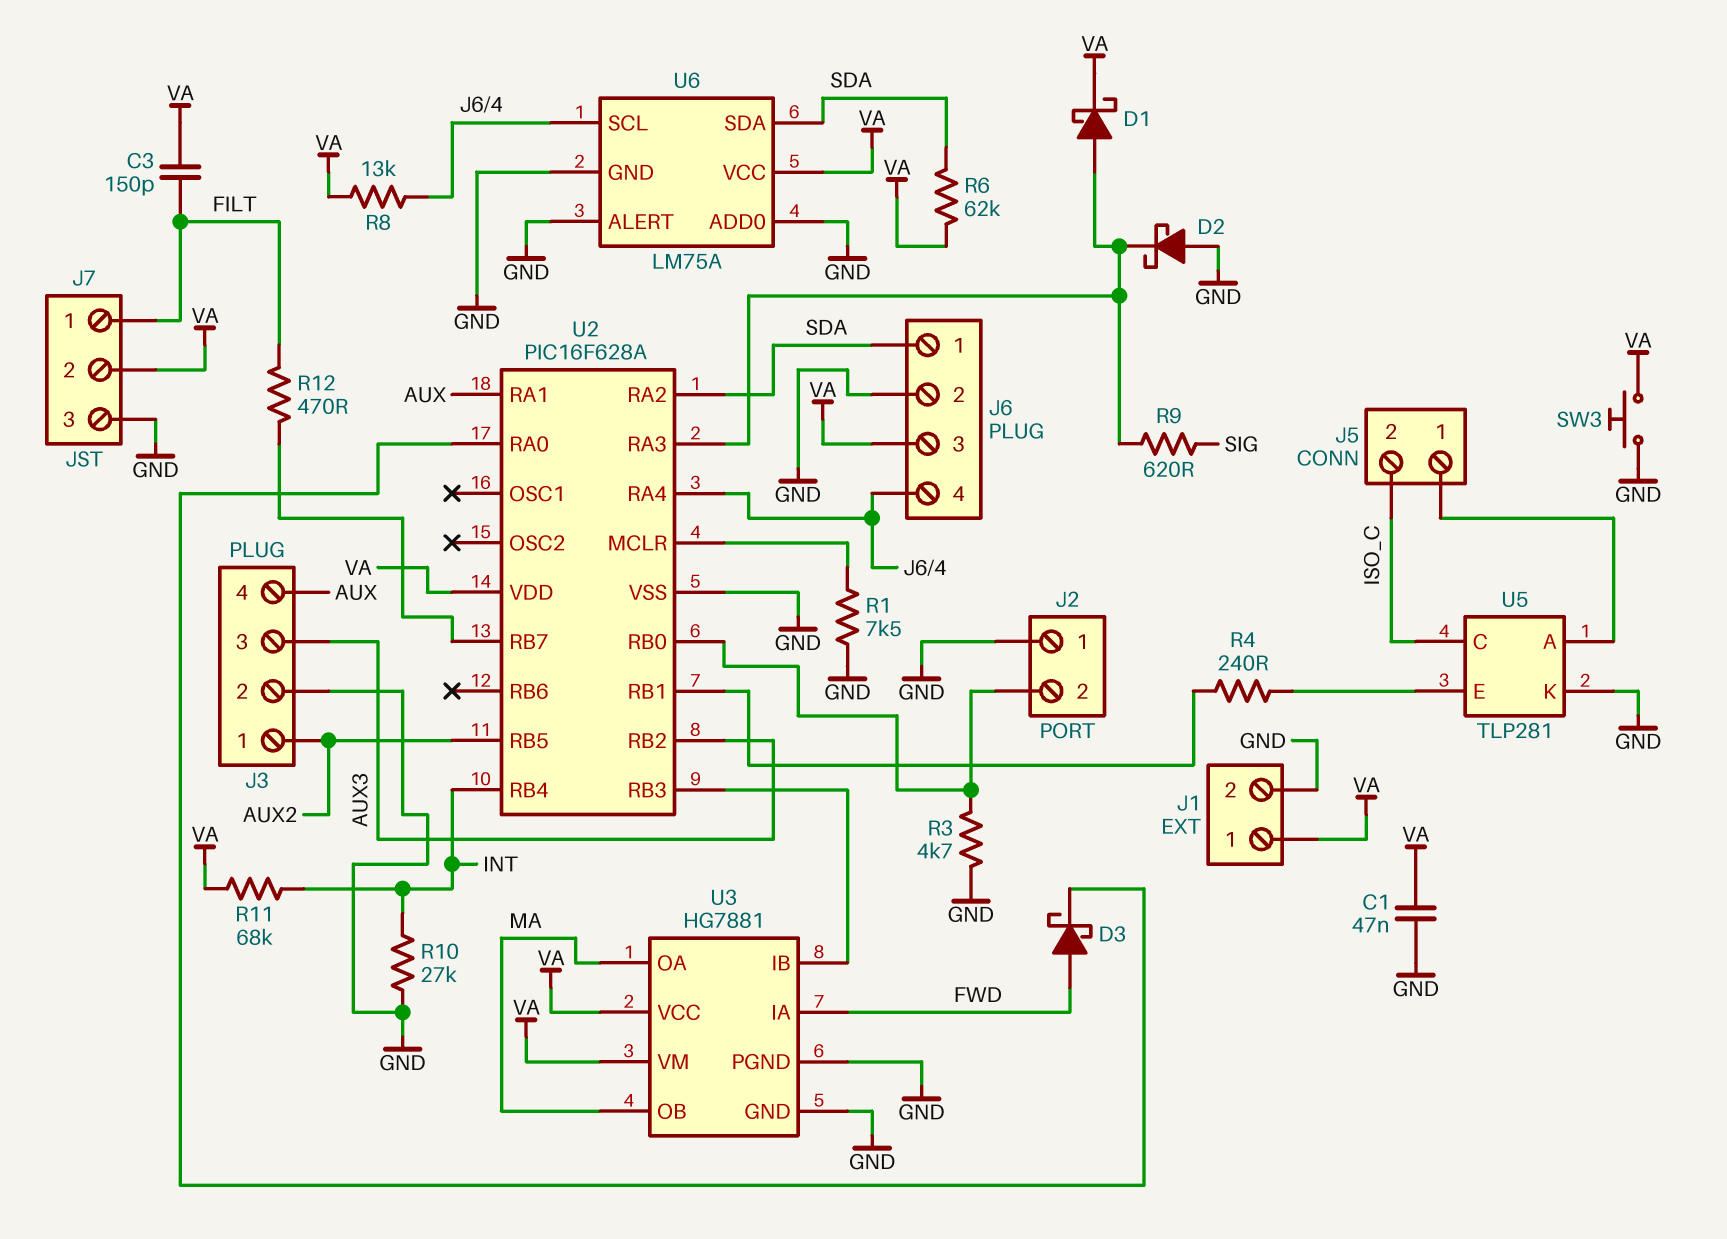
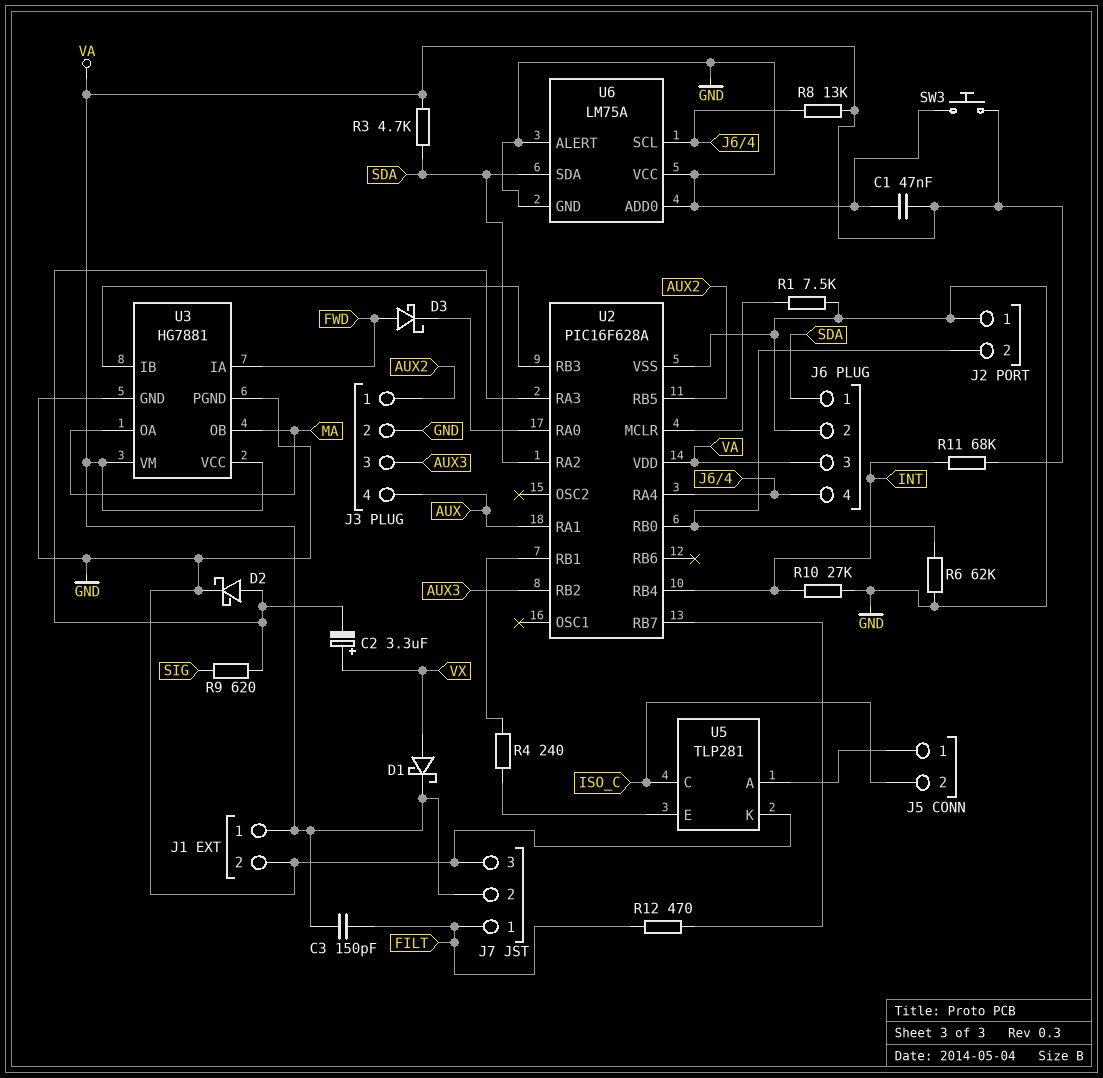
C2: none -> 3.3uF (plus VX, minus U2/RA3)
D1: schottky (A U2/RA3, K VA) -> schottky (A VX, K VA)
D2: schottky (A GND, K U2/RA3) -> schottky (A U2/RA3, K GND)
R3: 4.7k (GND, J2/2) -> 4.7k (SDA, VA)
R6: 62k (SDA, VA) -> 62k (GND, J2/2)
U6 pin VCC: VA -> GND

